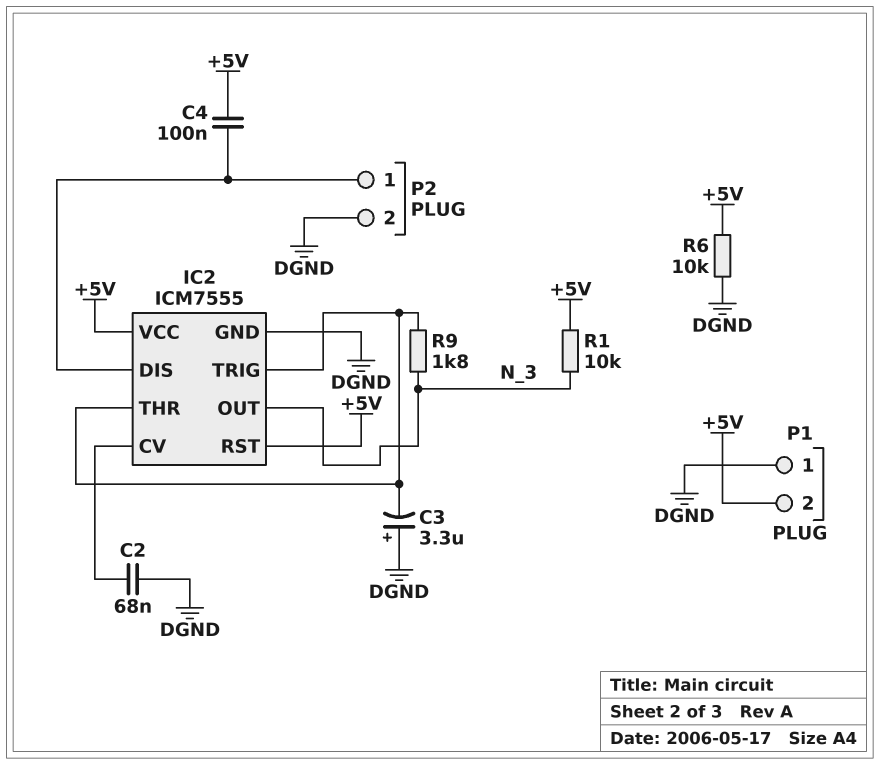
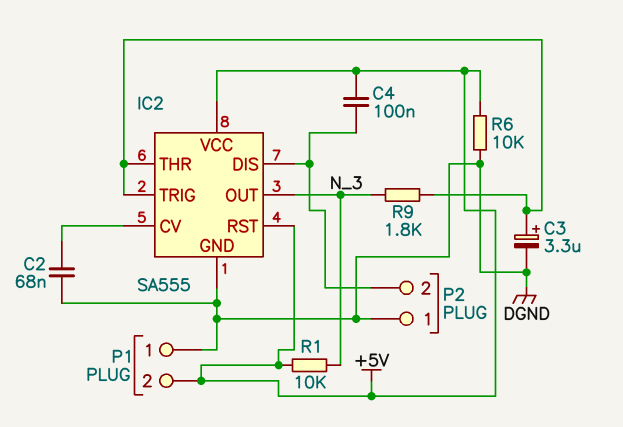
C3: 3.3uF (plus DGND, minus IC2/THR) -> 3.3uF (plus IC2/THR, minus DGND)
IC2: ICM7555 -> SA555
P2 pin 1: IC2/DIS -> DGND
P2 pin 2: DGND -> IC2/DIS

